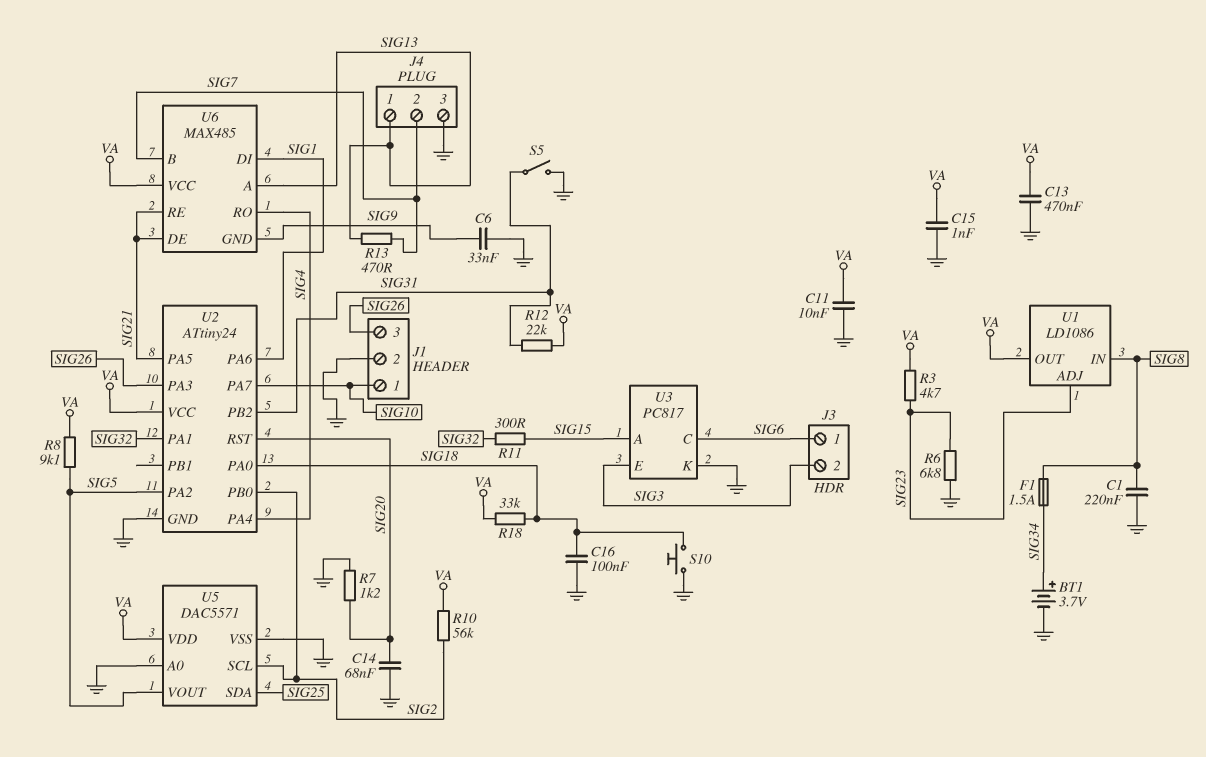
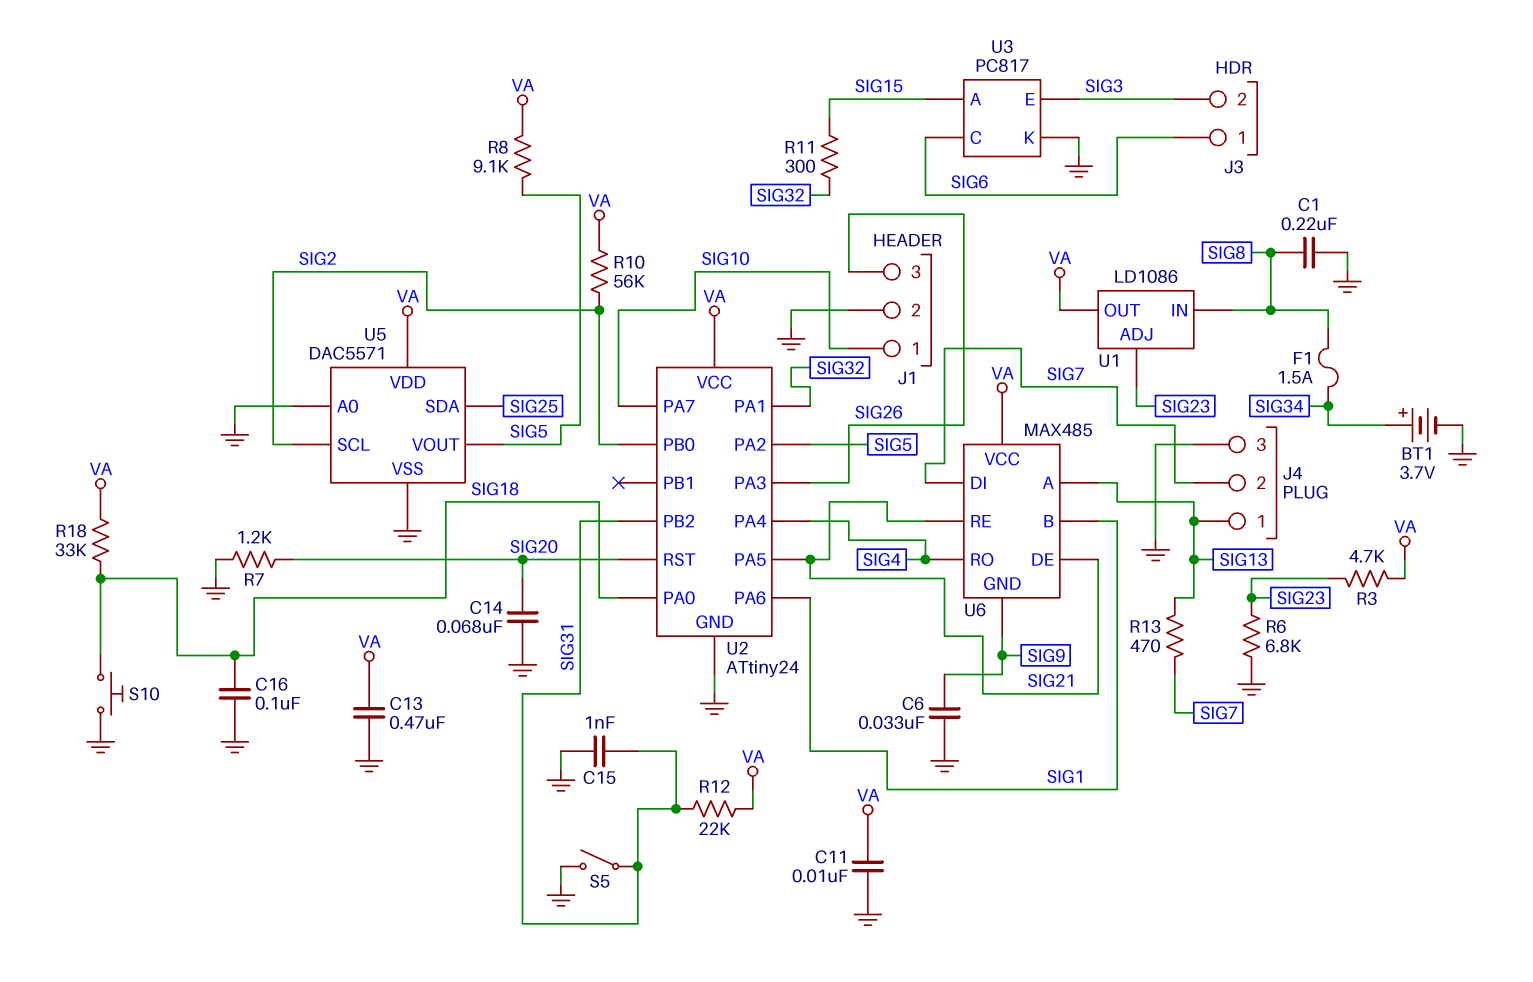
C15: 1nF (GND, VA) -> 1nF (GND, SIG31)
U6 pin B: SIG7 -> SIG1
U6 pin DI: SIG1 -> SIG7

